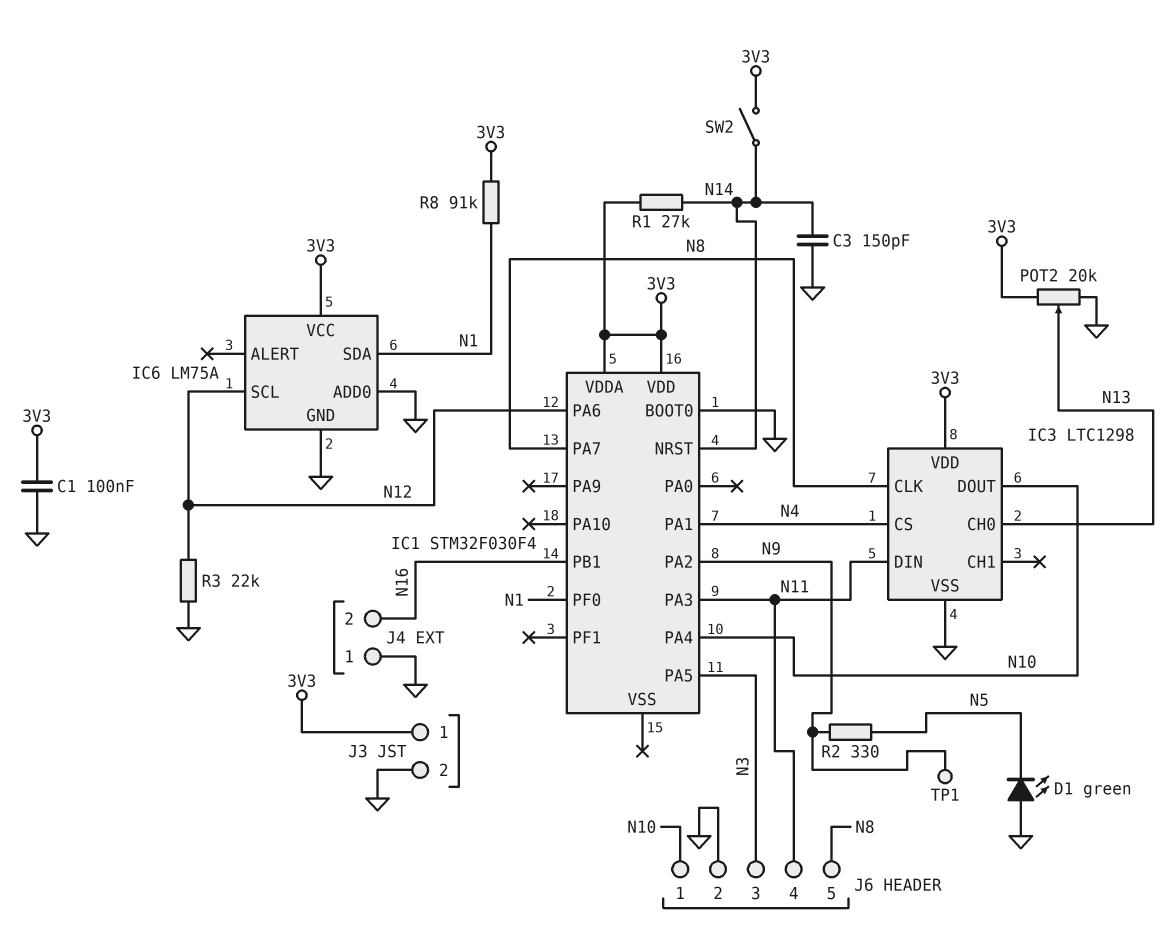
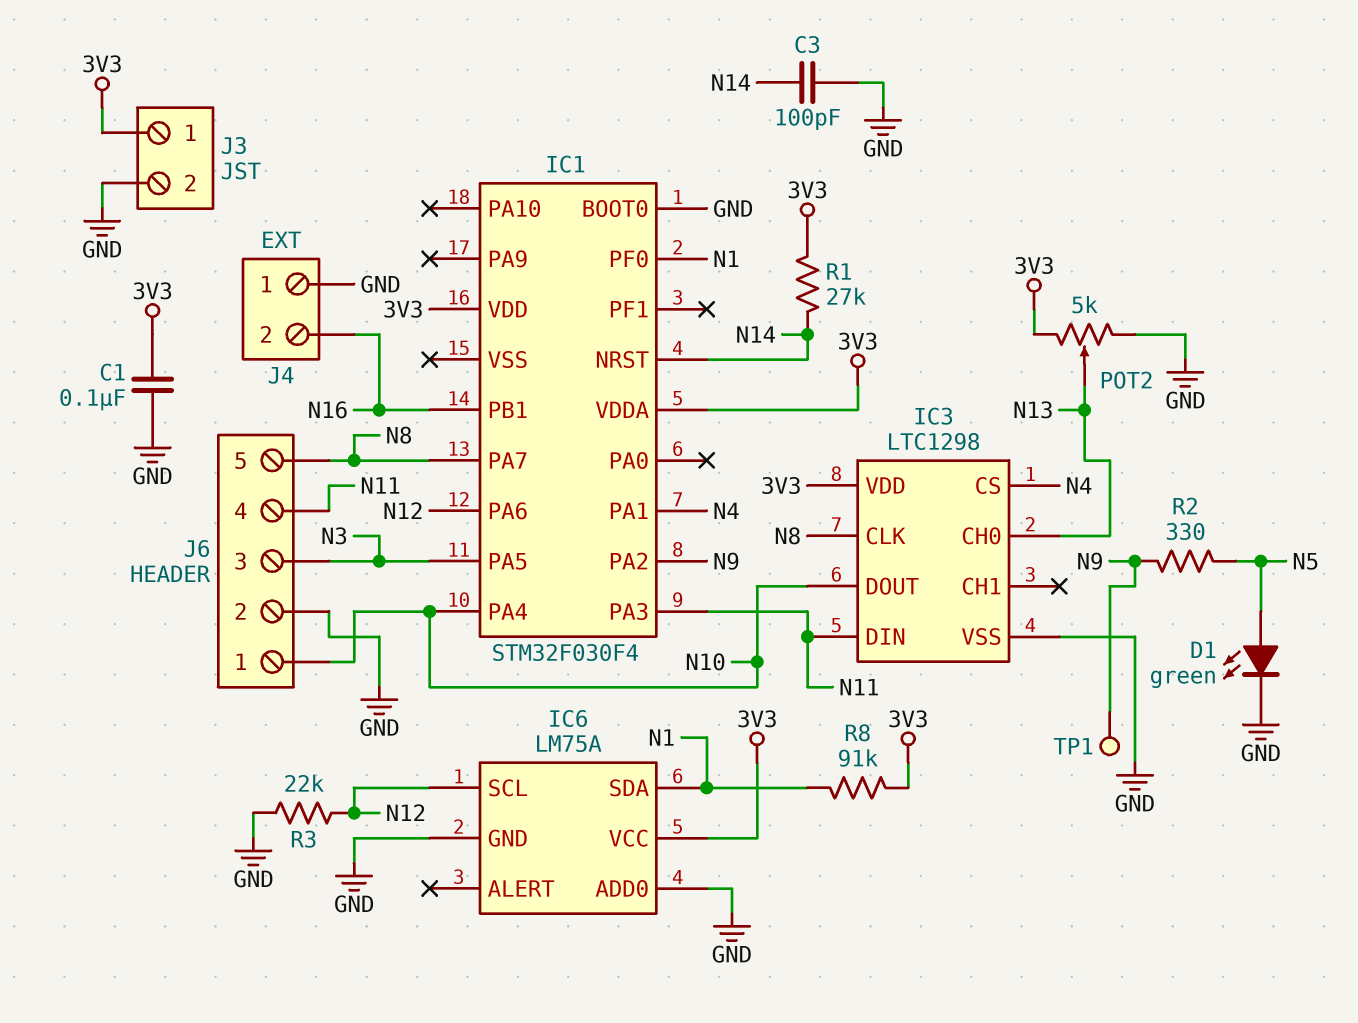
C3: 150pF (GND, N14) -> 100pF (GND, N14)
D1: LED green (A GND, K N5) -> LED green (A N5, K GND)
POT2: 20k (3V3, GND, wiper N13) -> 5k (3V3, GND, wiper N13)
SW2: switch (3V3, N14) -> none

